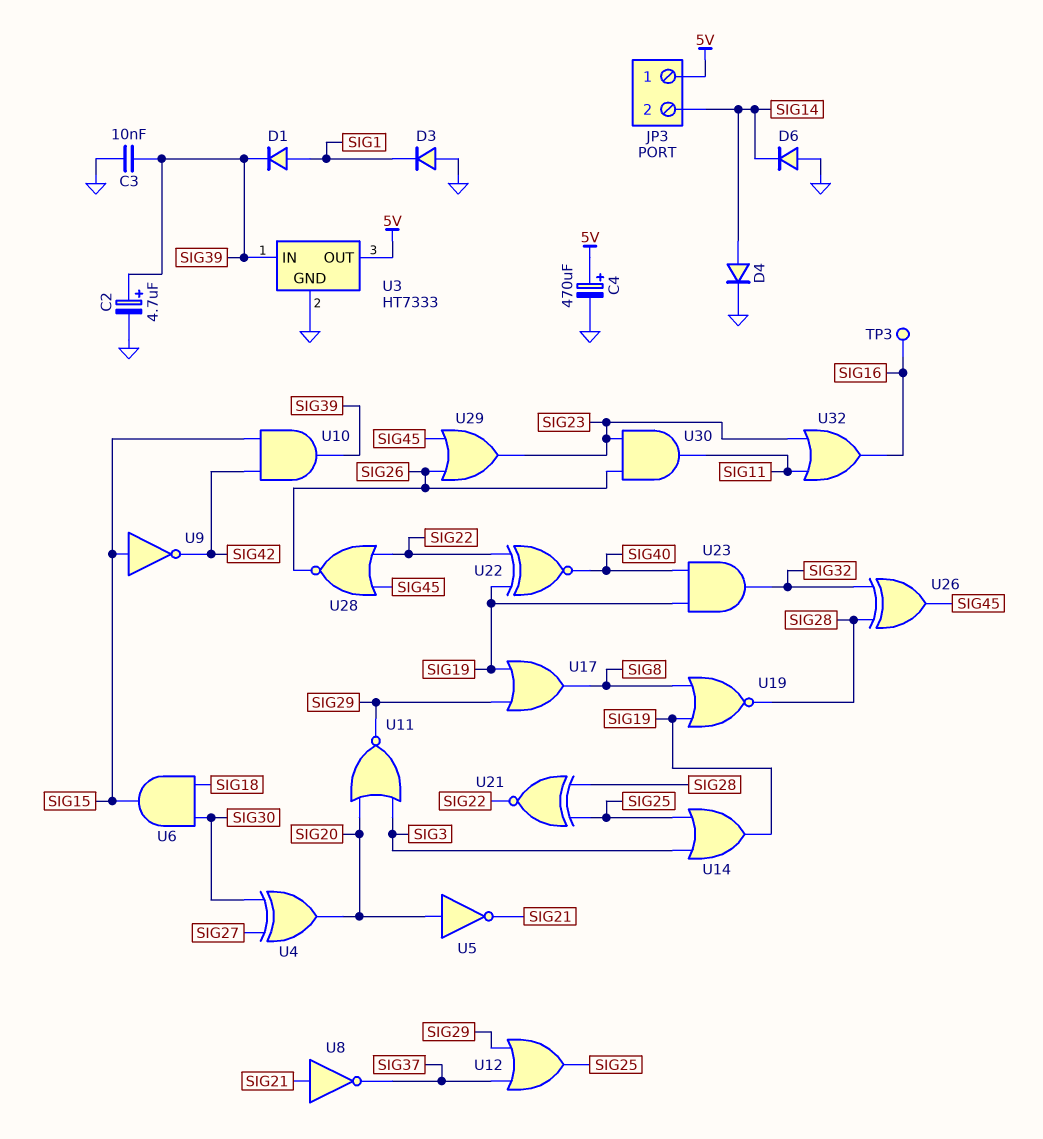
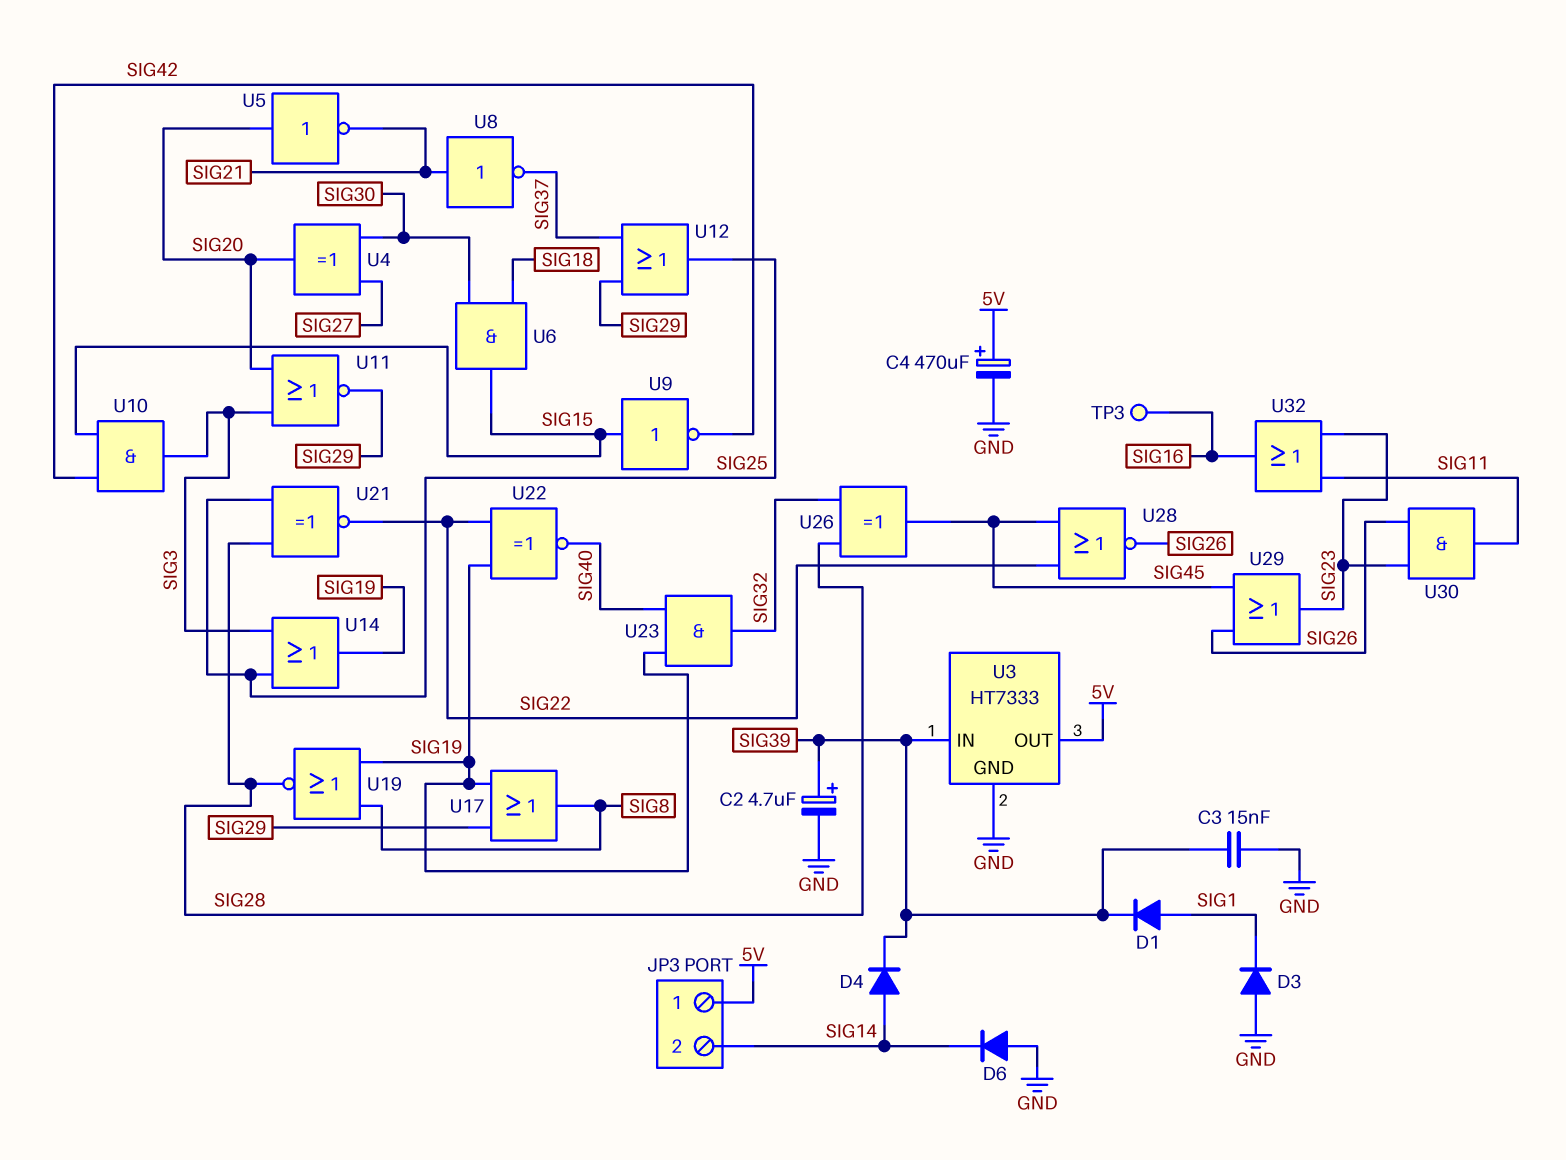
C3: 10nF (GND, SIG39) -> 15nF (GND, SIG39)
D4: diode (A SIG14, K GND) -> diode (A SIG14, K SIG39)
U10: AND (in SIG15, in SIG42, out SIG39) -> AND (in SIG15, in SIG42, out SIG3)

